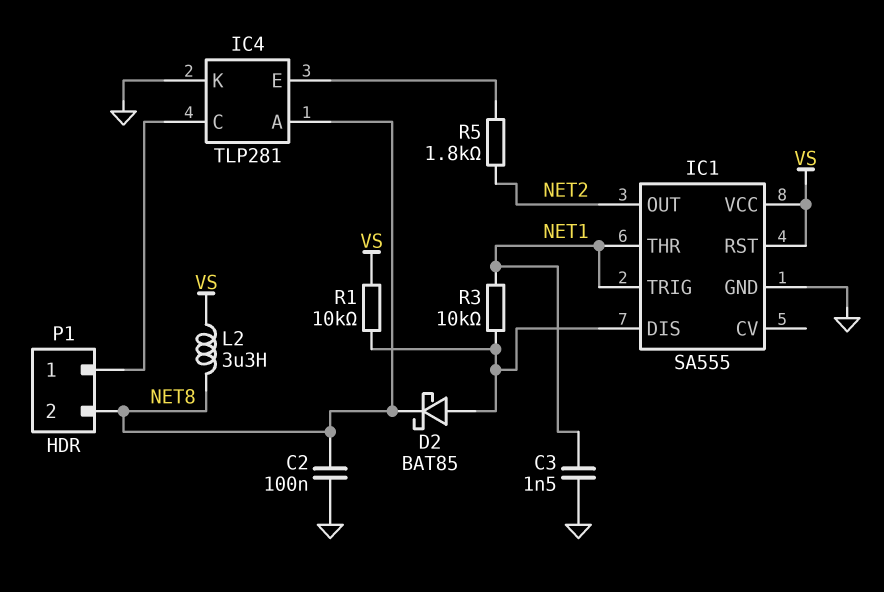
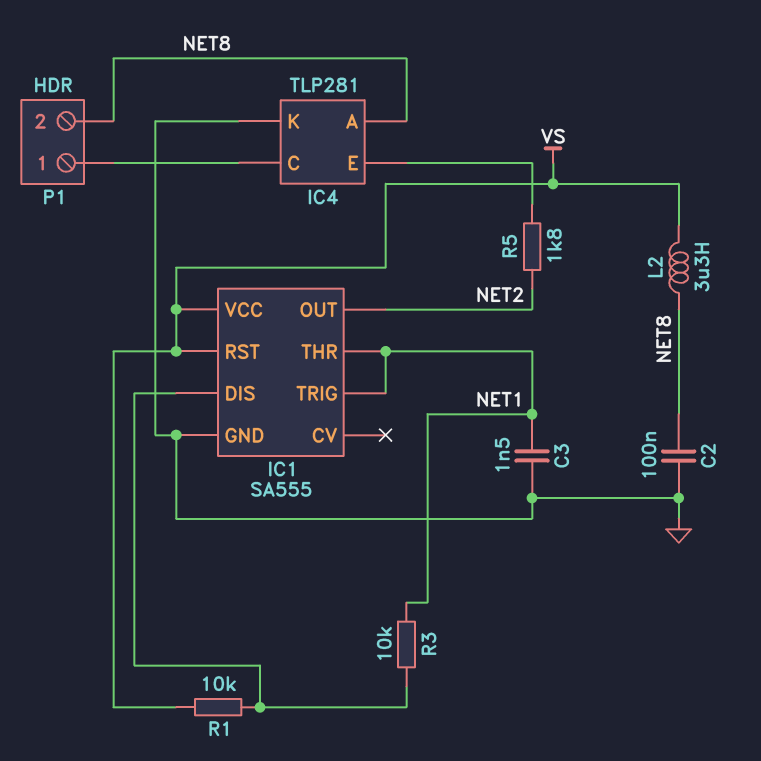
D2: schottky BAT85 (A IC1/DIS, K NET8) -> none

